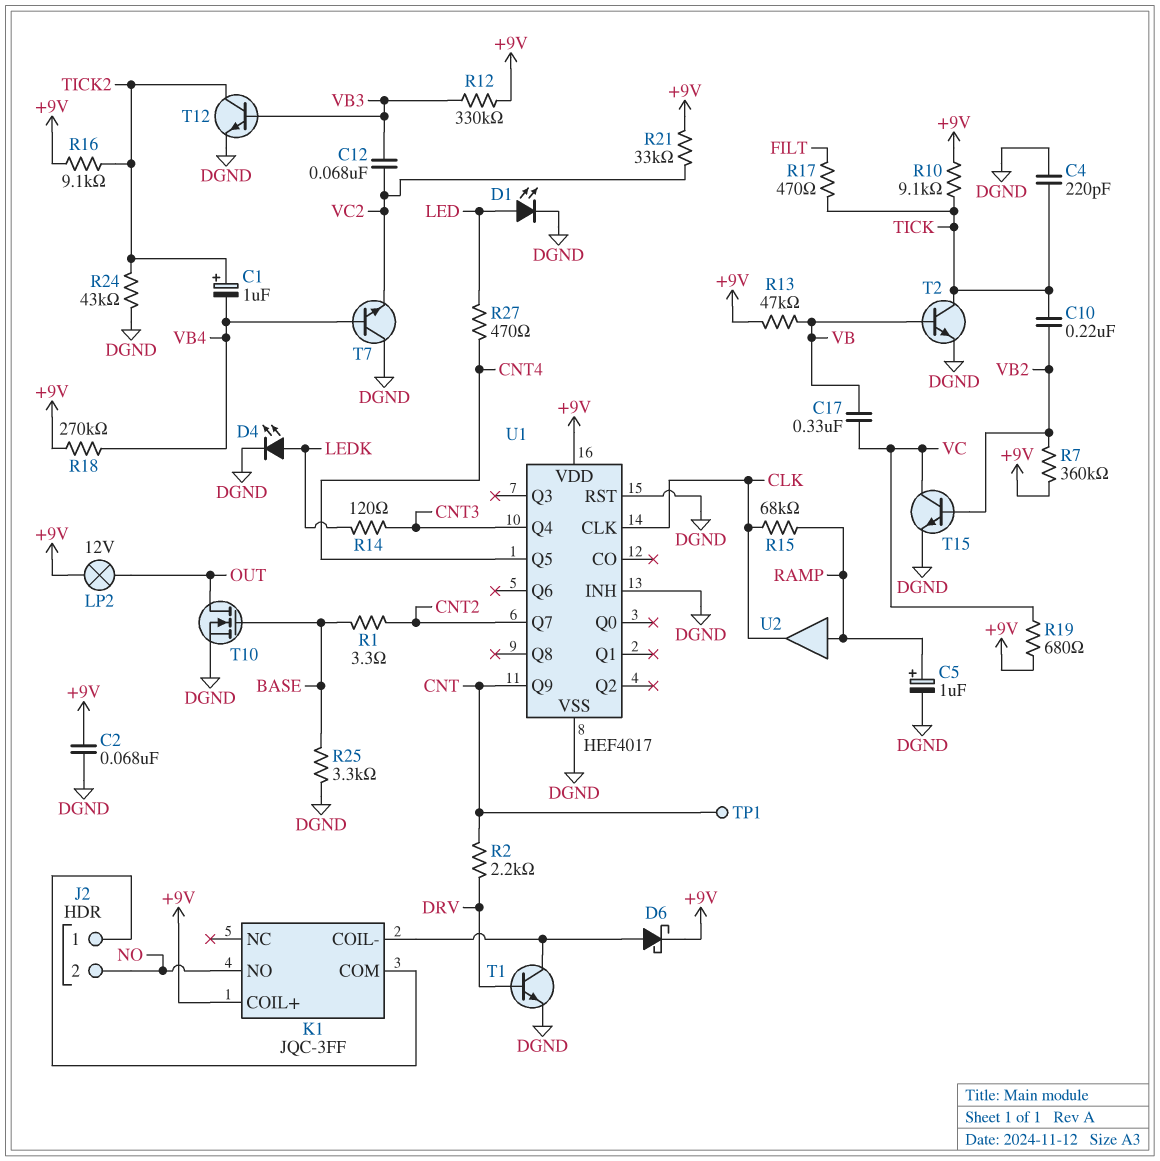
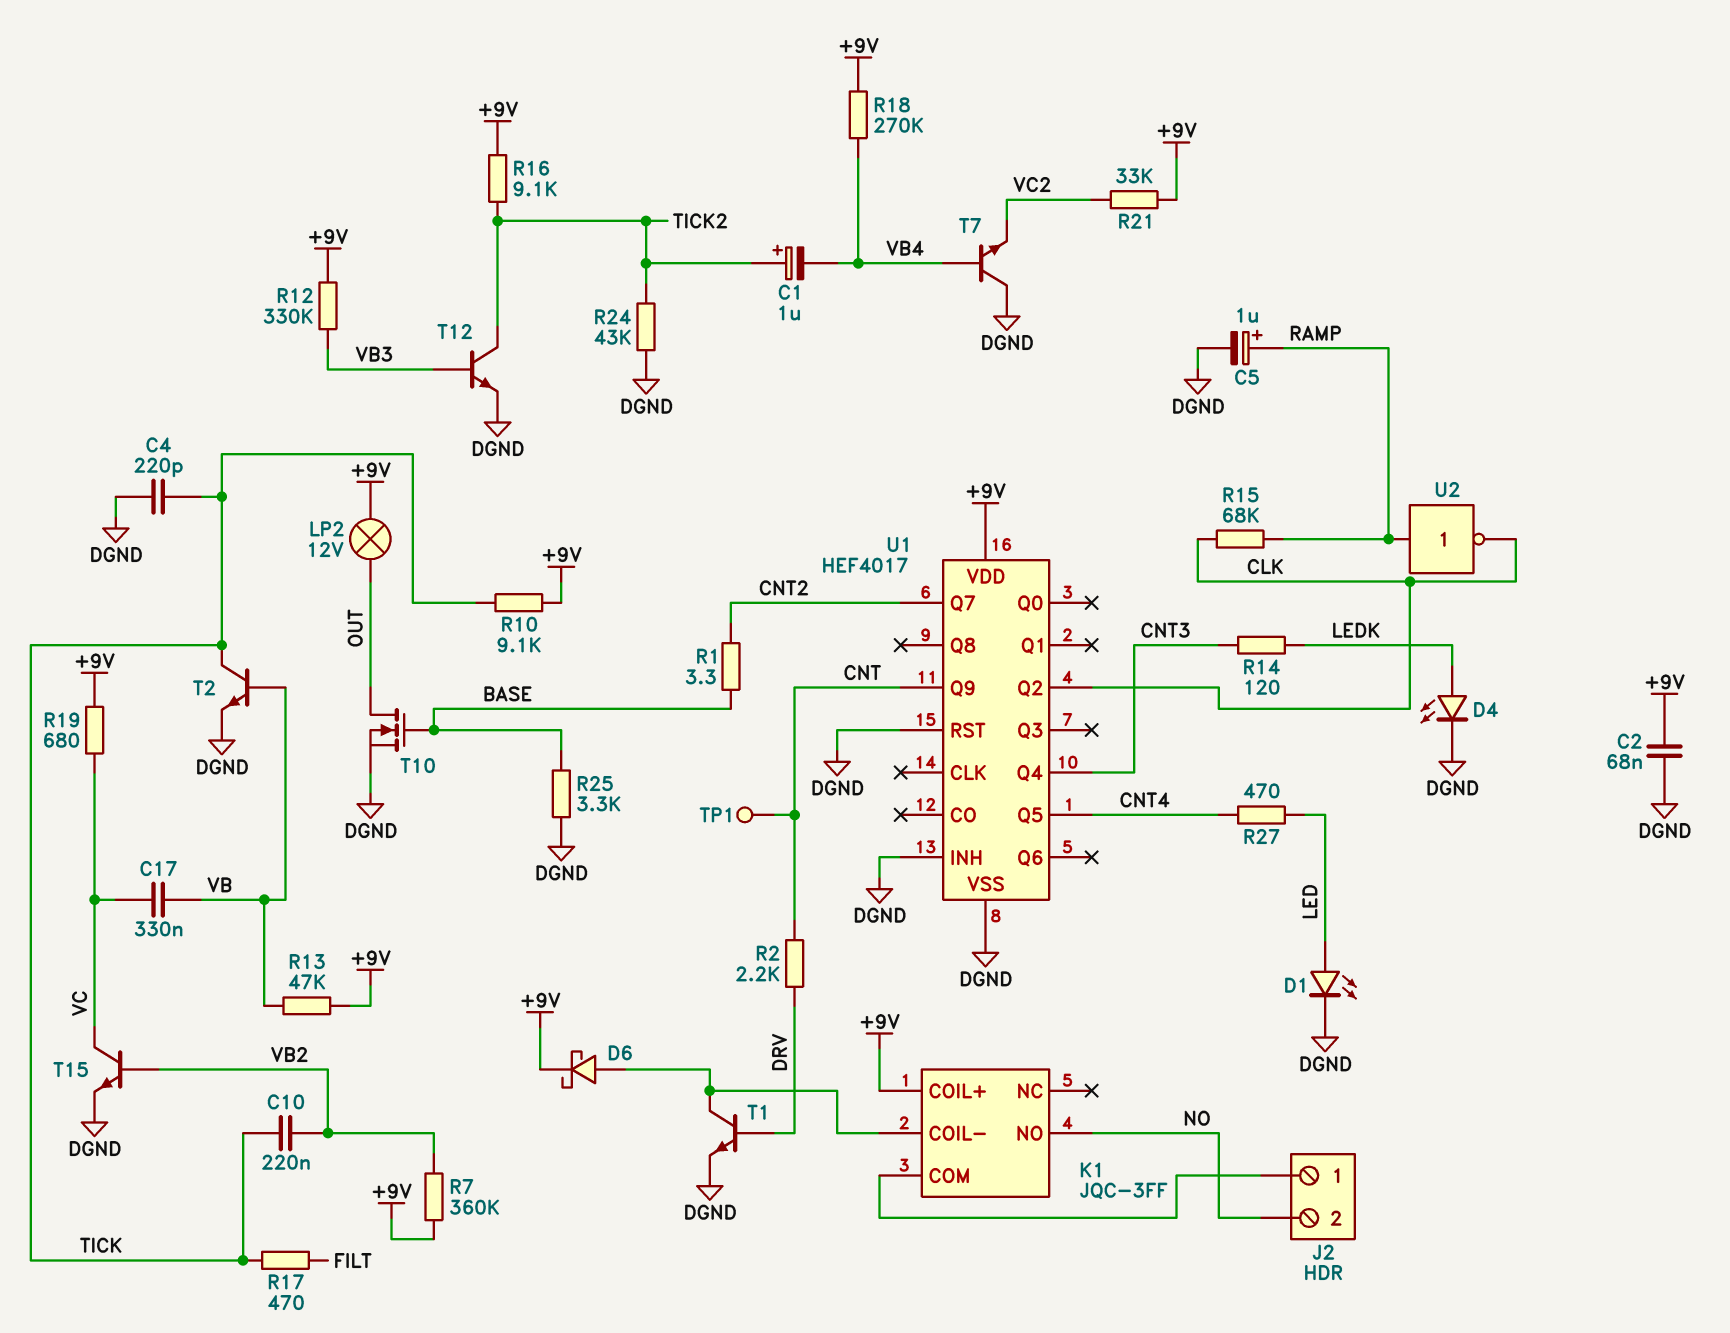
C12: 68nF (VB3, VC2) -> none
U1 pin CLK: CLK -> none
U1 pin Q2: none -> CLK
U2: buffer (in RAMP, out CLK) -> NOT (in RAMP, out CLK)

